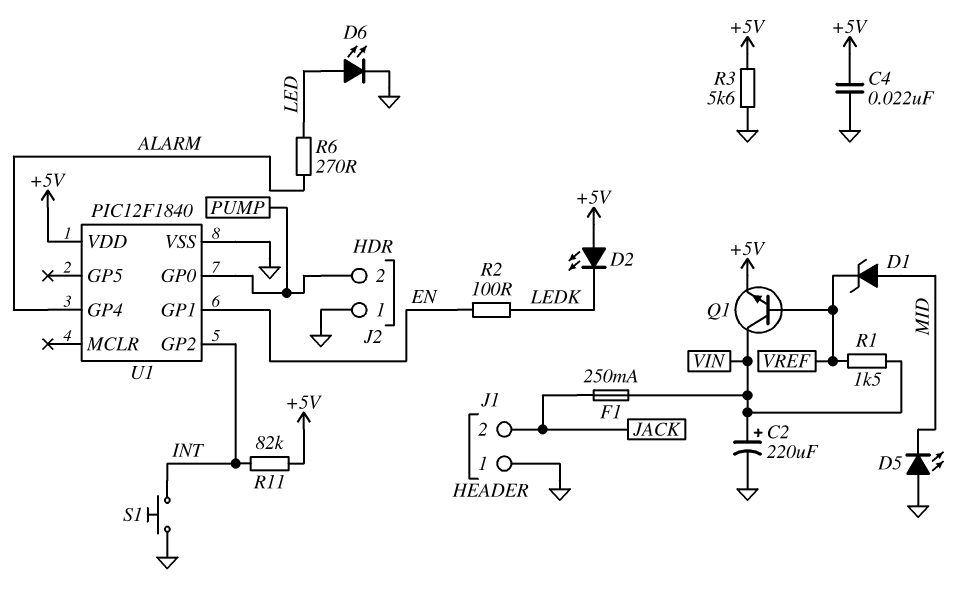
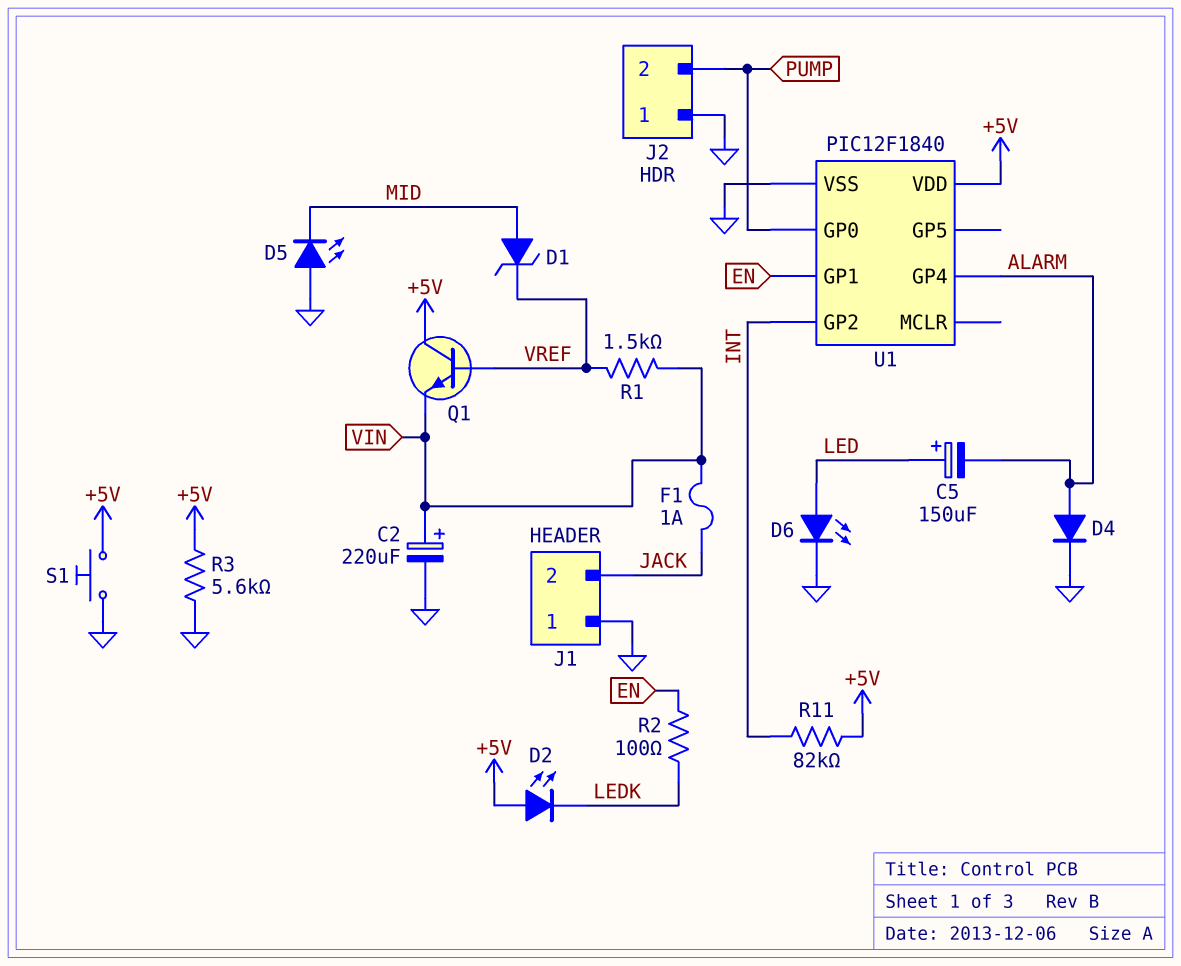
C4: 22nF (+5V, GND) -> none
C5: none -> 150uF (plus LED, minus ALARM)
D4: none -> diode (A ALARM, K GND)
F1: 250mA (JACK, VIN) -> 1A (JACK, VIN)
Q1: NPN (B VREF, C VIN, E +5V) -> NPN (B VREF, C +5V, E VIN)
R6: 270 (ALARM, LED) -> none
S1: button (GND, INT) -> button (+5V, GND)

